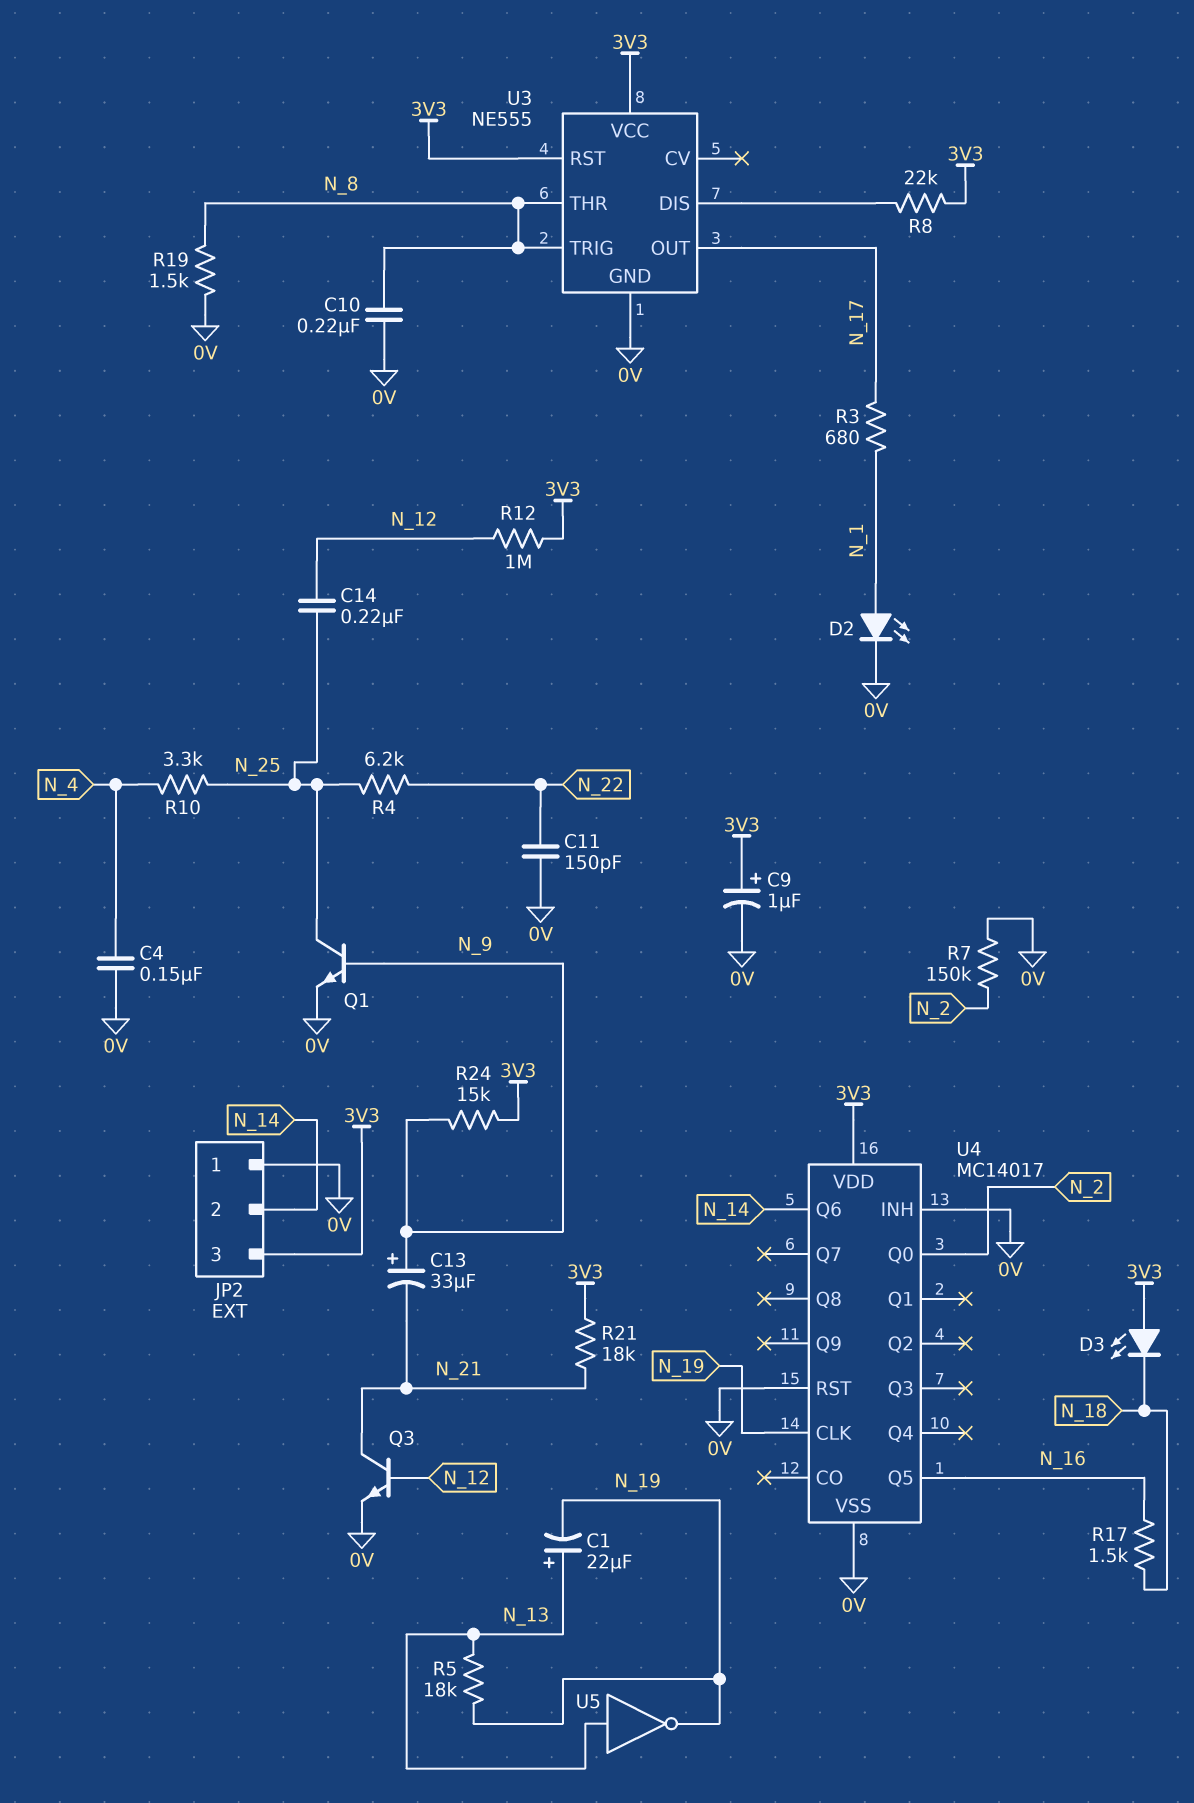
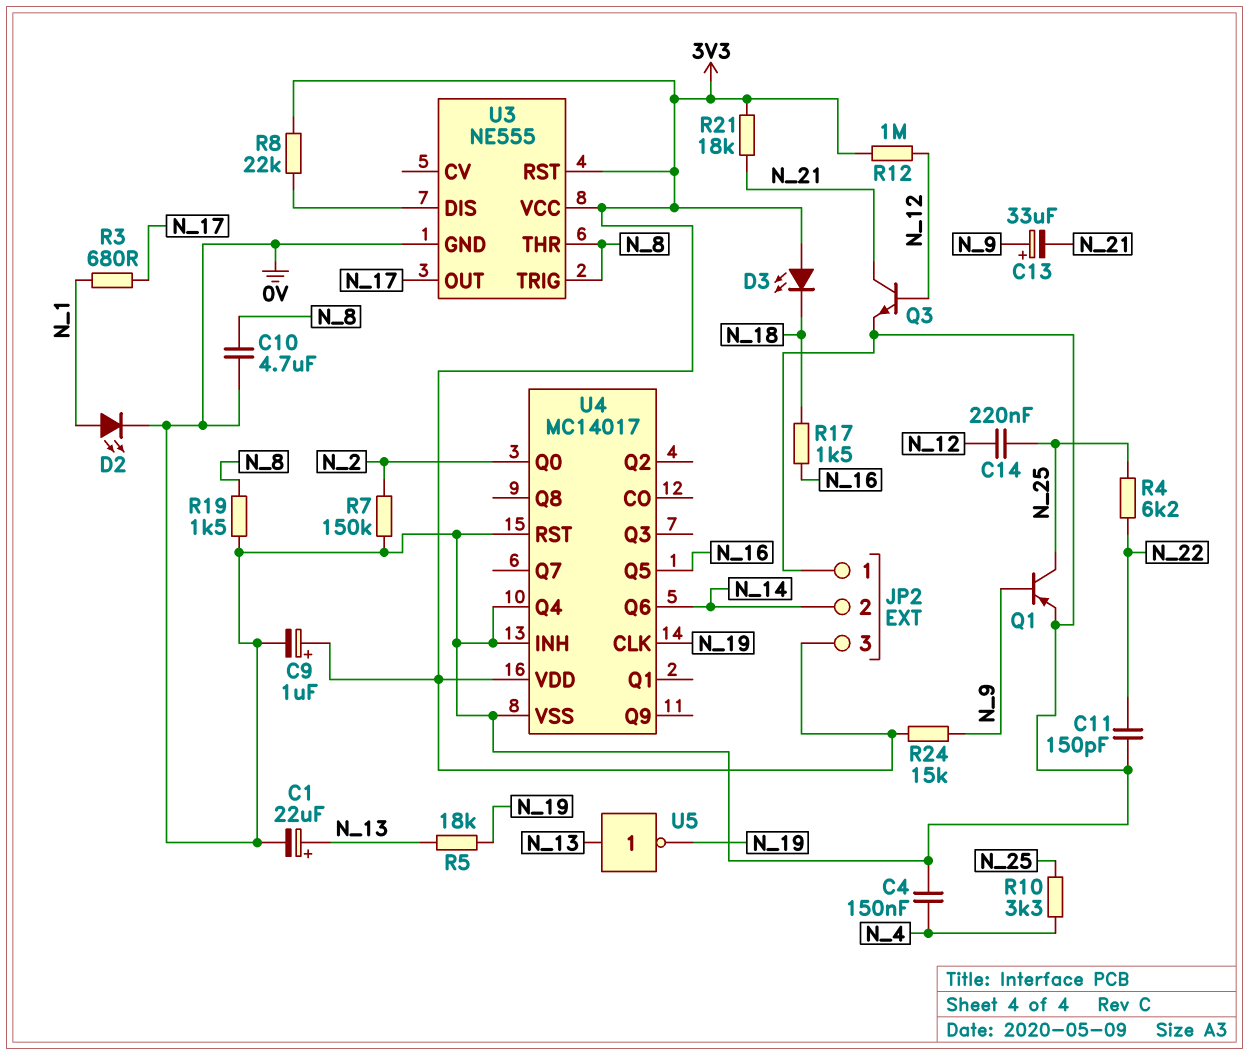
C1: 22uF (plus N_13, minus N_19) -> 22uF (plus N_13, minus 0V)
C10: 220nF (0V, N_8) -> 4.7uF (0V, N_8)
Q1: NPN (B N_9, C N_25, E 0V) -> PNP (B N_9, C N_25, E 0V)
U4 pin Q4: none -> 0V

